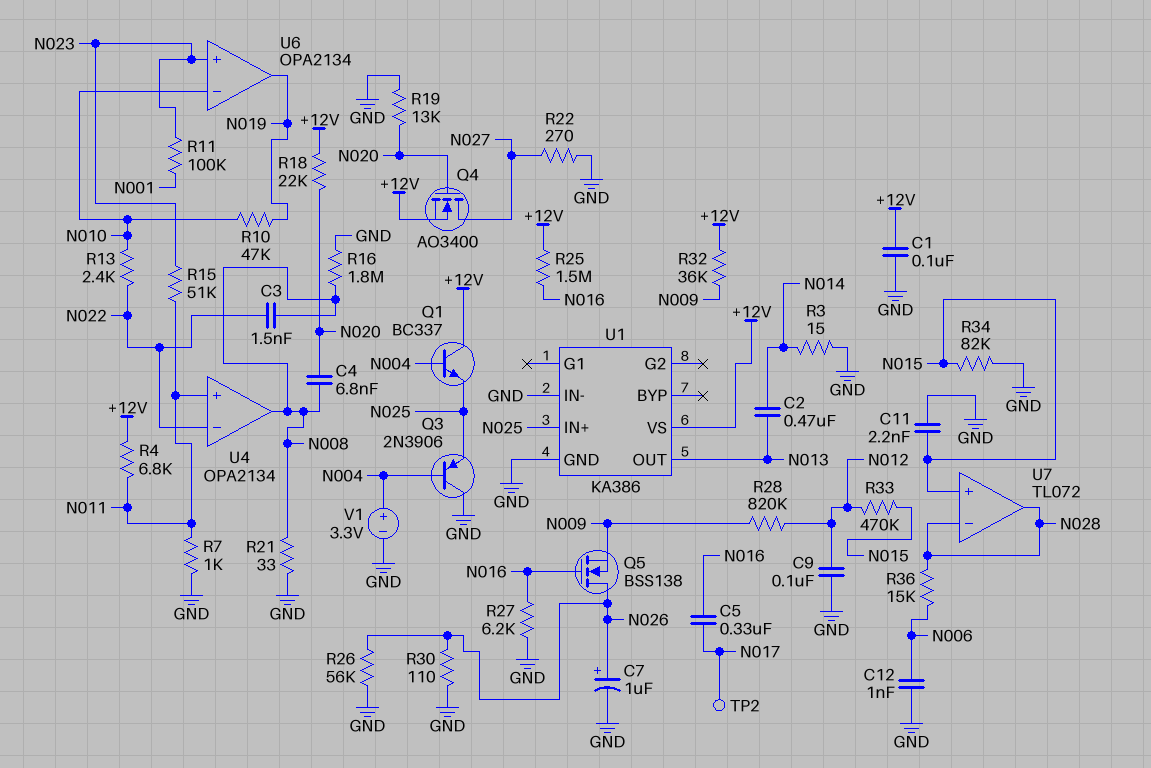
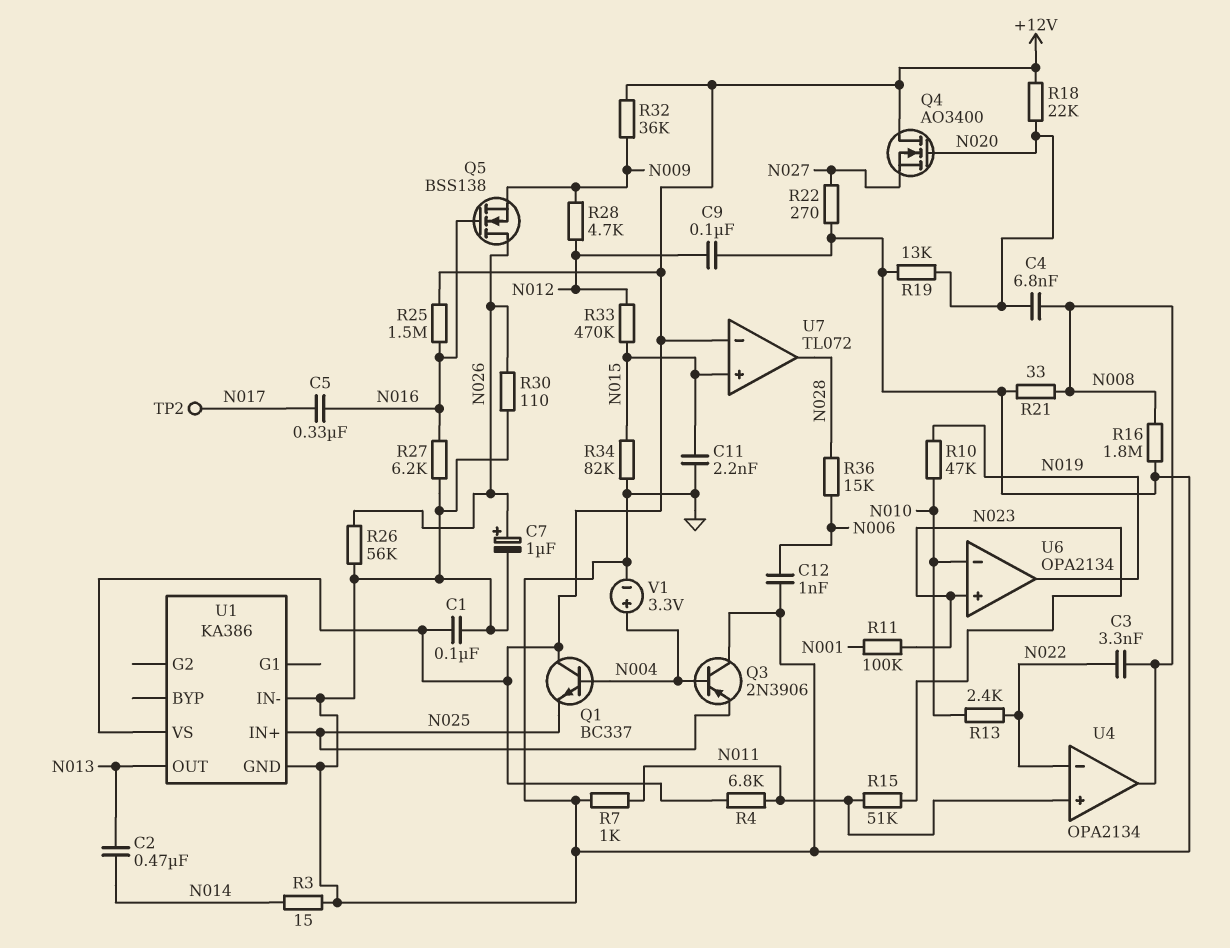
C3: 1.5nF (N008, N022) -> 3.3nF (N008, N022)
Q4: NMOS AO3400 (G N020, D N027, S +12V) -> NMOS AO3400 (G N020, D +12V, S N027)
R28: 820k (N009, N012) -> 4.7k (N009, N012)
U7 pin in-: N028 -> +12V

